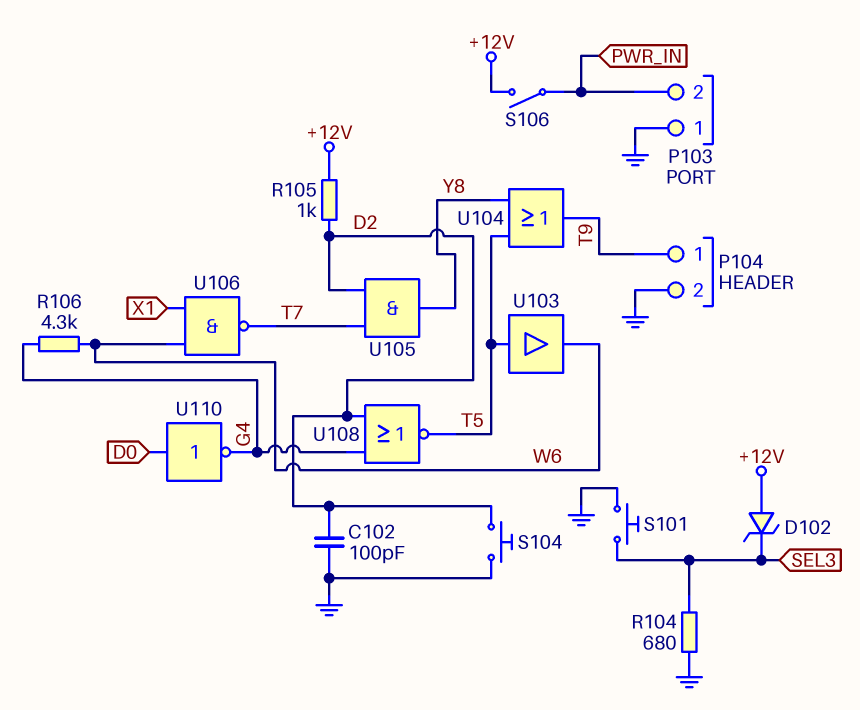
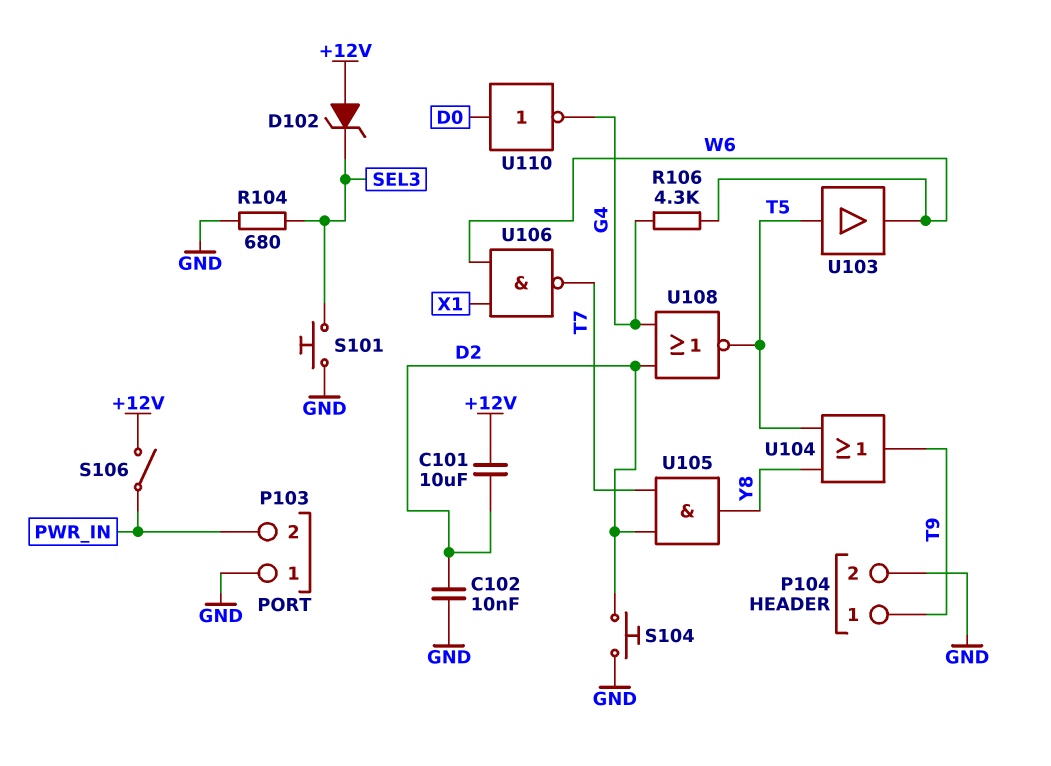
C101: none -> 10uF (+12V, D2)
C102: 100pF (D2, GND) -> 10nF (D2, GND)
R105: 1k (+12V, D2) -> none

